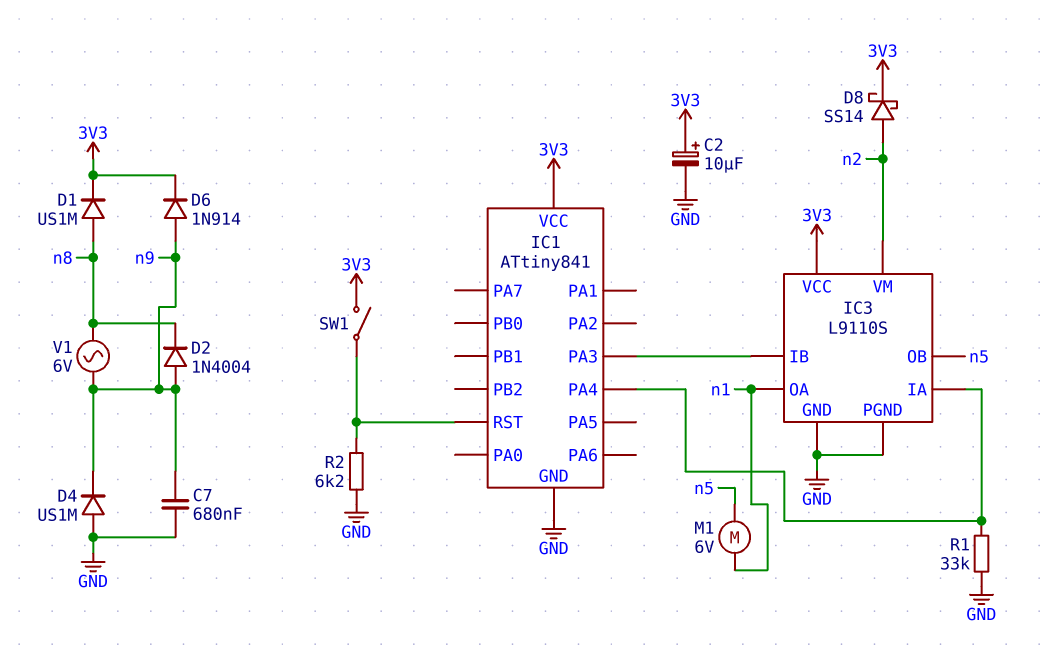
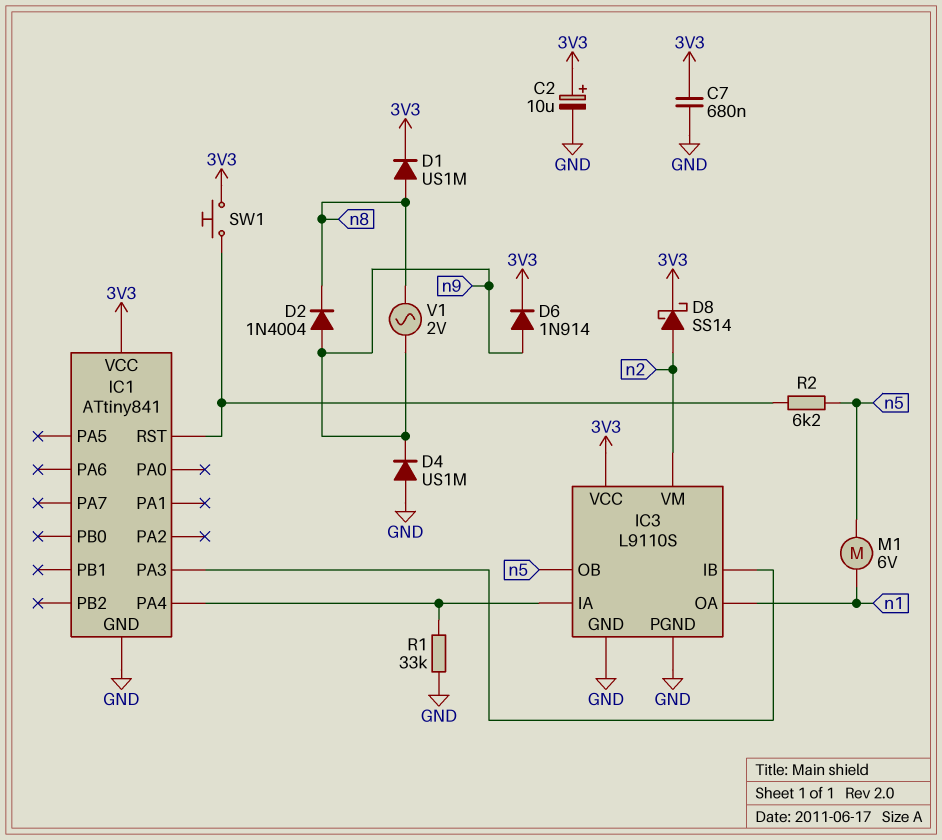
C7: 680nF (GND, n9) -> 680nF (3V3, GND)
R2: 6.2k (GND, IC1/RST) -> 6.2k (IC1/RST, n5)
SW1: switch (3V3, IC1/RST) -> button (3V3, IC1/RST)
V1: AC 6V (n8, n9) -> AC 2V (n8, n9)

